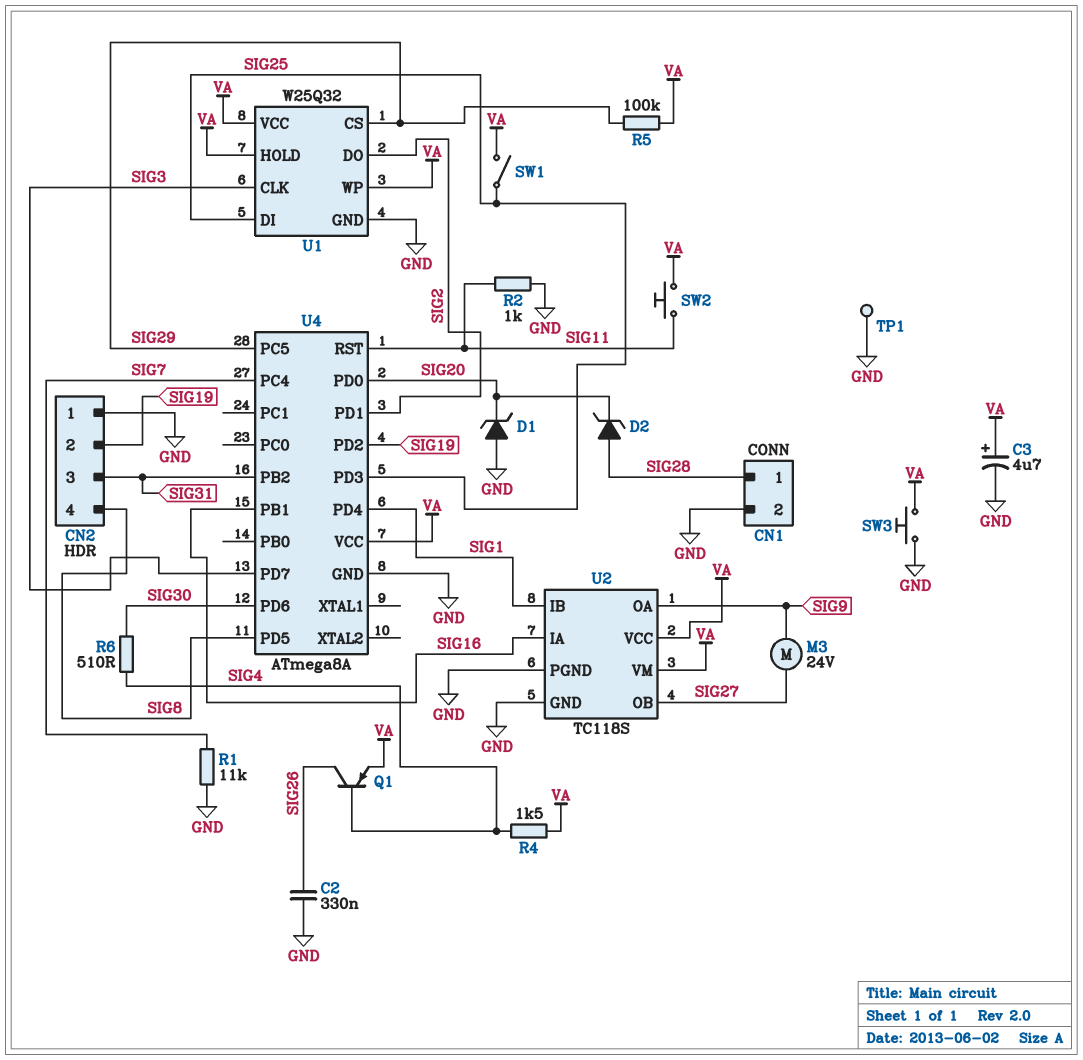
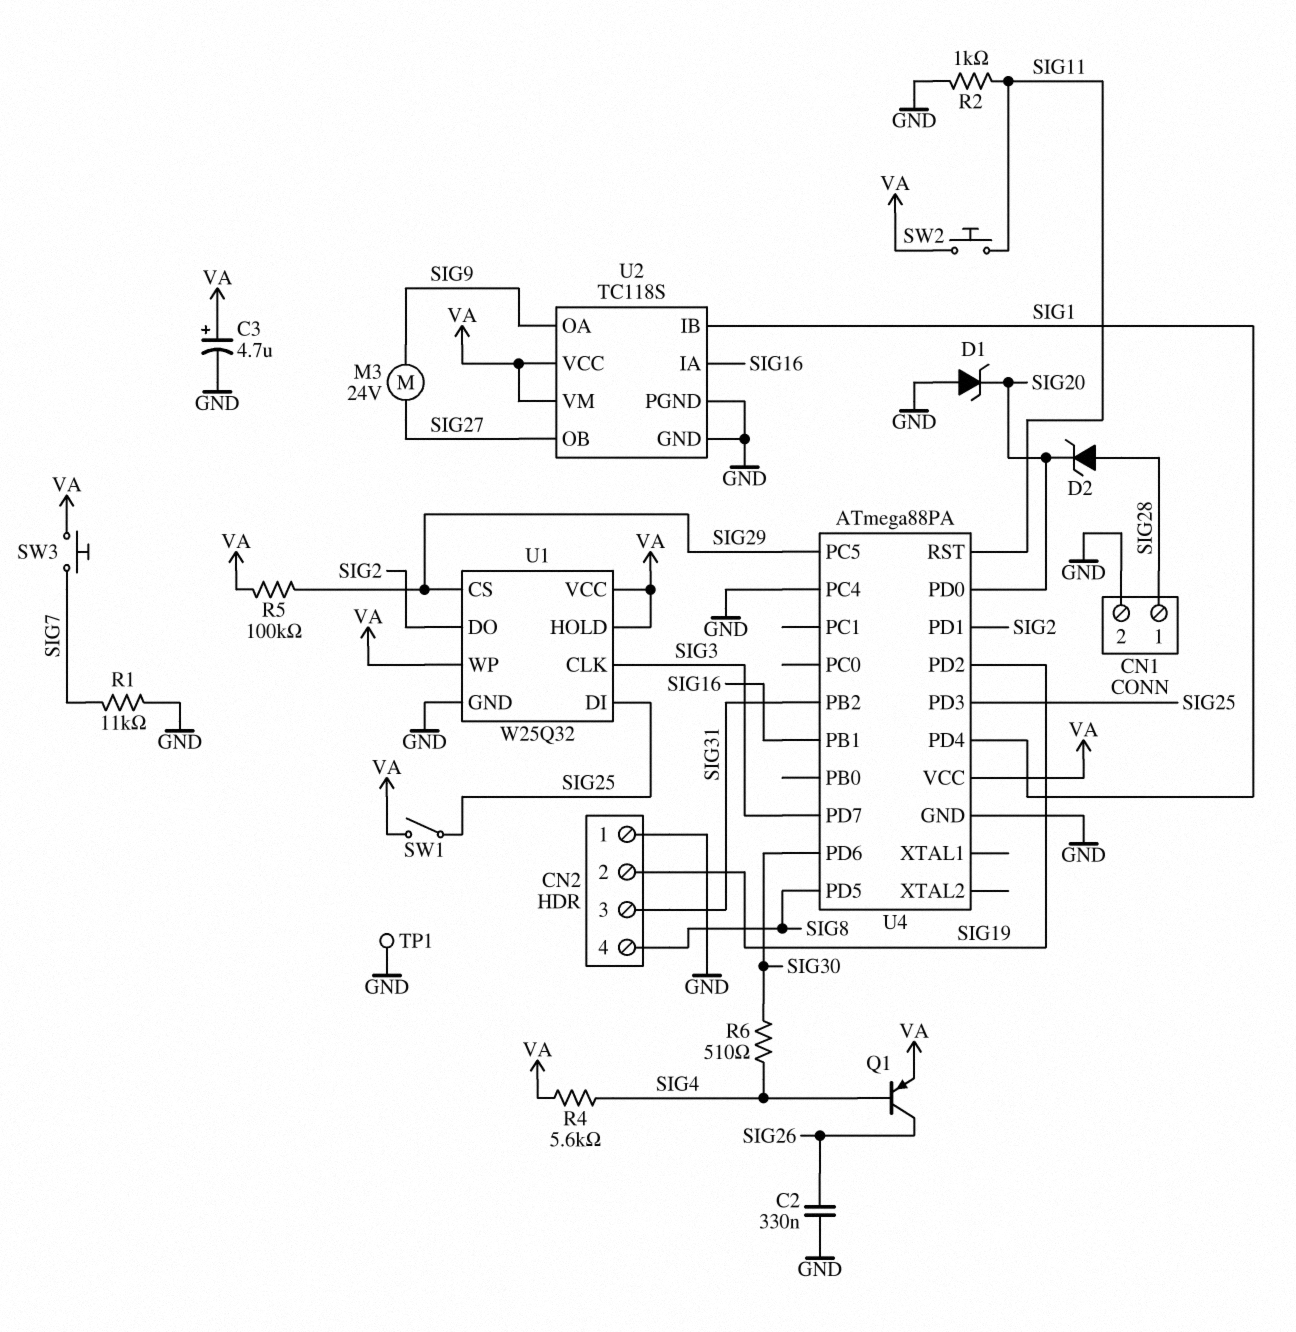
R4: 1.5k (SIG4, VA) -> 5.6k (SIG4, VA)
SW3: button (GND, VA) -> button (SIG7, VA)
U4: ATmega8A -> ATmega88PA
U4 pin PC4: SIG7 -> GND

